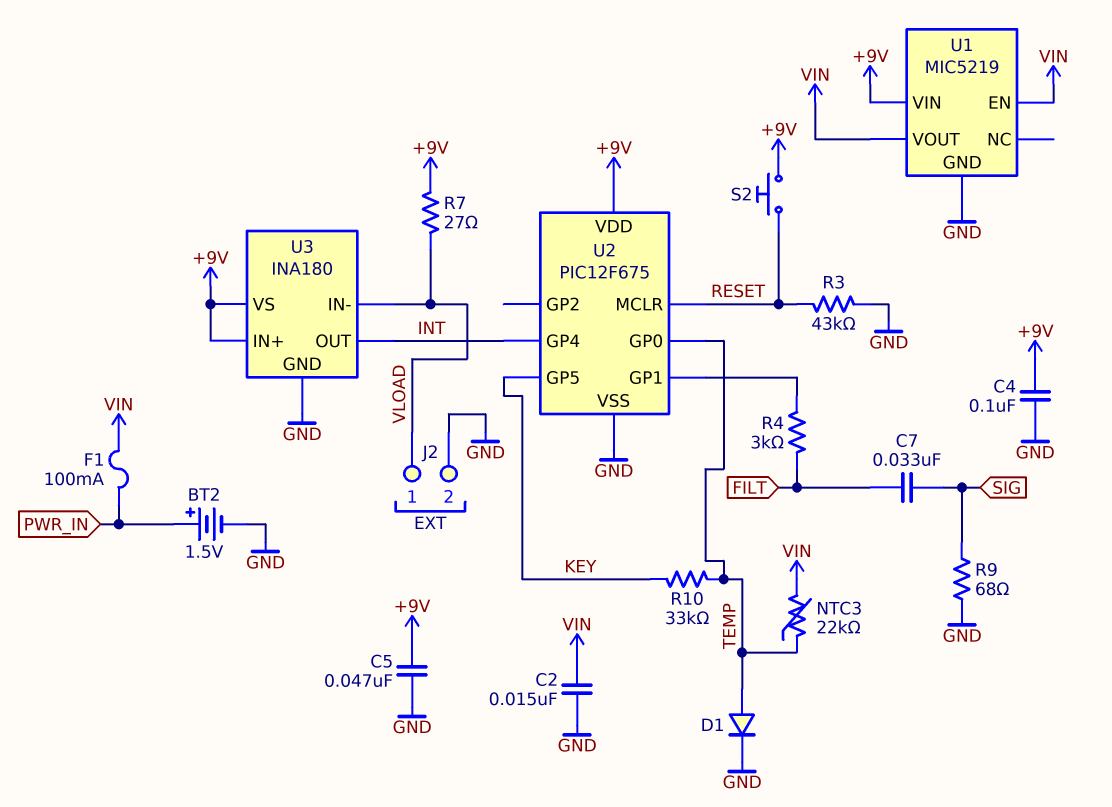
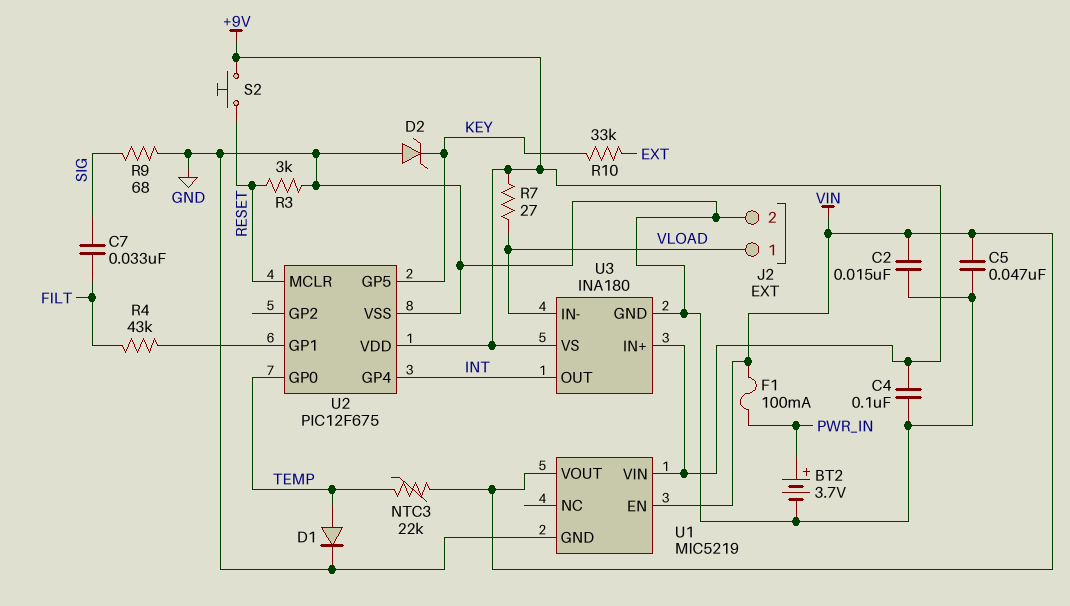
BT2: 1.5V (plus PWR_IN, minus GND) -> 3.7V (plus PWR_IN, minus GND)
C5: 47nF (+9V, GND) -> 47nF (GND, VIN)
D2: none -> zener (A GND, K KEY)
R3: 43k (GND, RESET) -> 3k (GND, RESET)
R4: 3k (FILT, U2/GP1) -> 43k (FILT, U2/GP1)
R10: 33k (KEY, TEMP) -> 33k (EXT, KEY)

